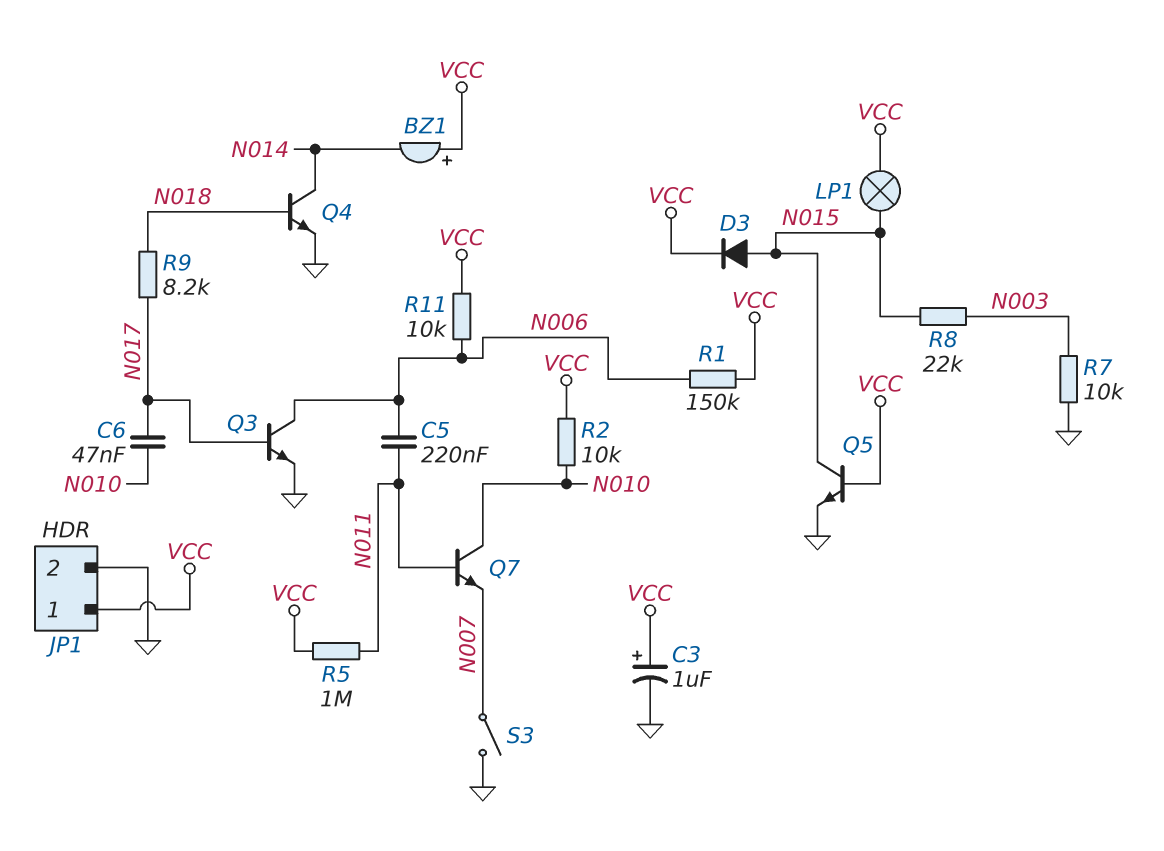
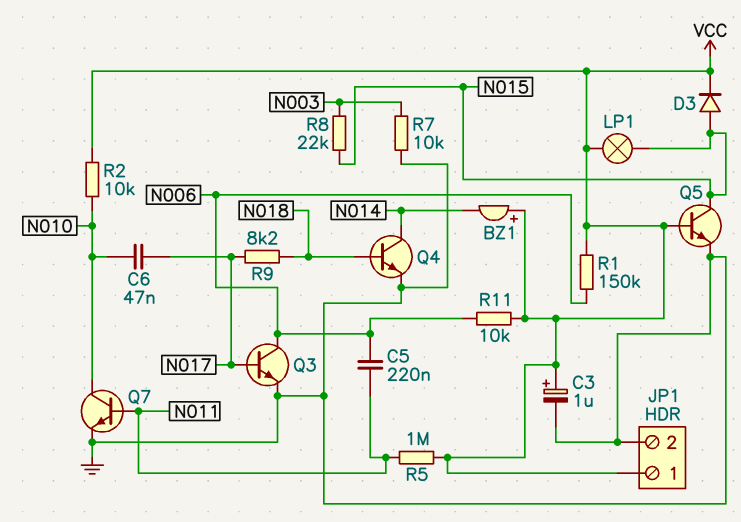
Q7: NPN (B N011, C N010, E N007) -> NPN (B N011, C N010, E GND)
S3: switch (GND, N007) -> none

